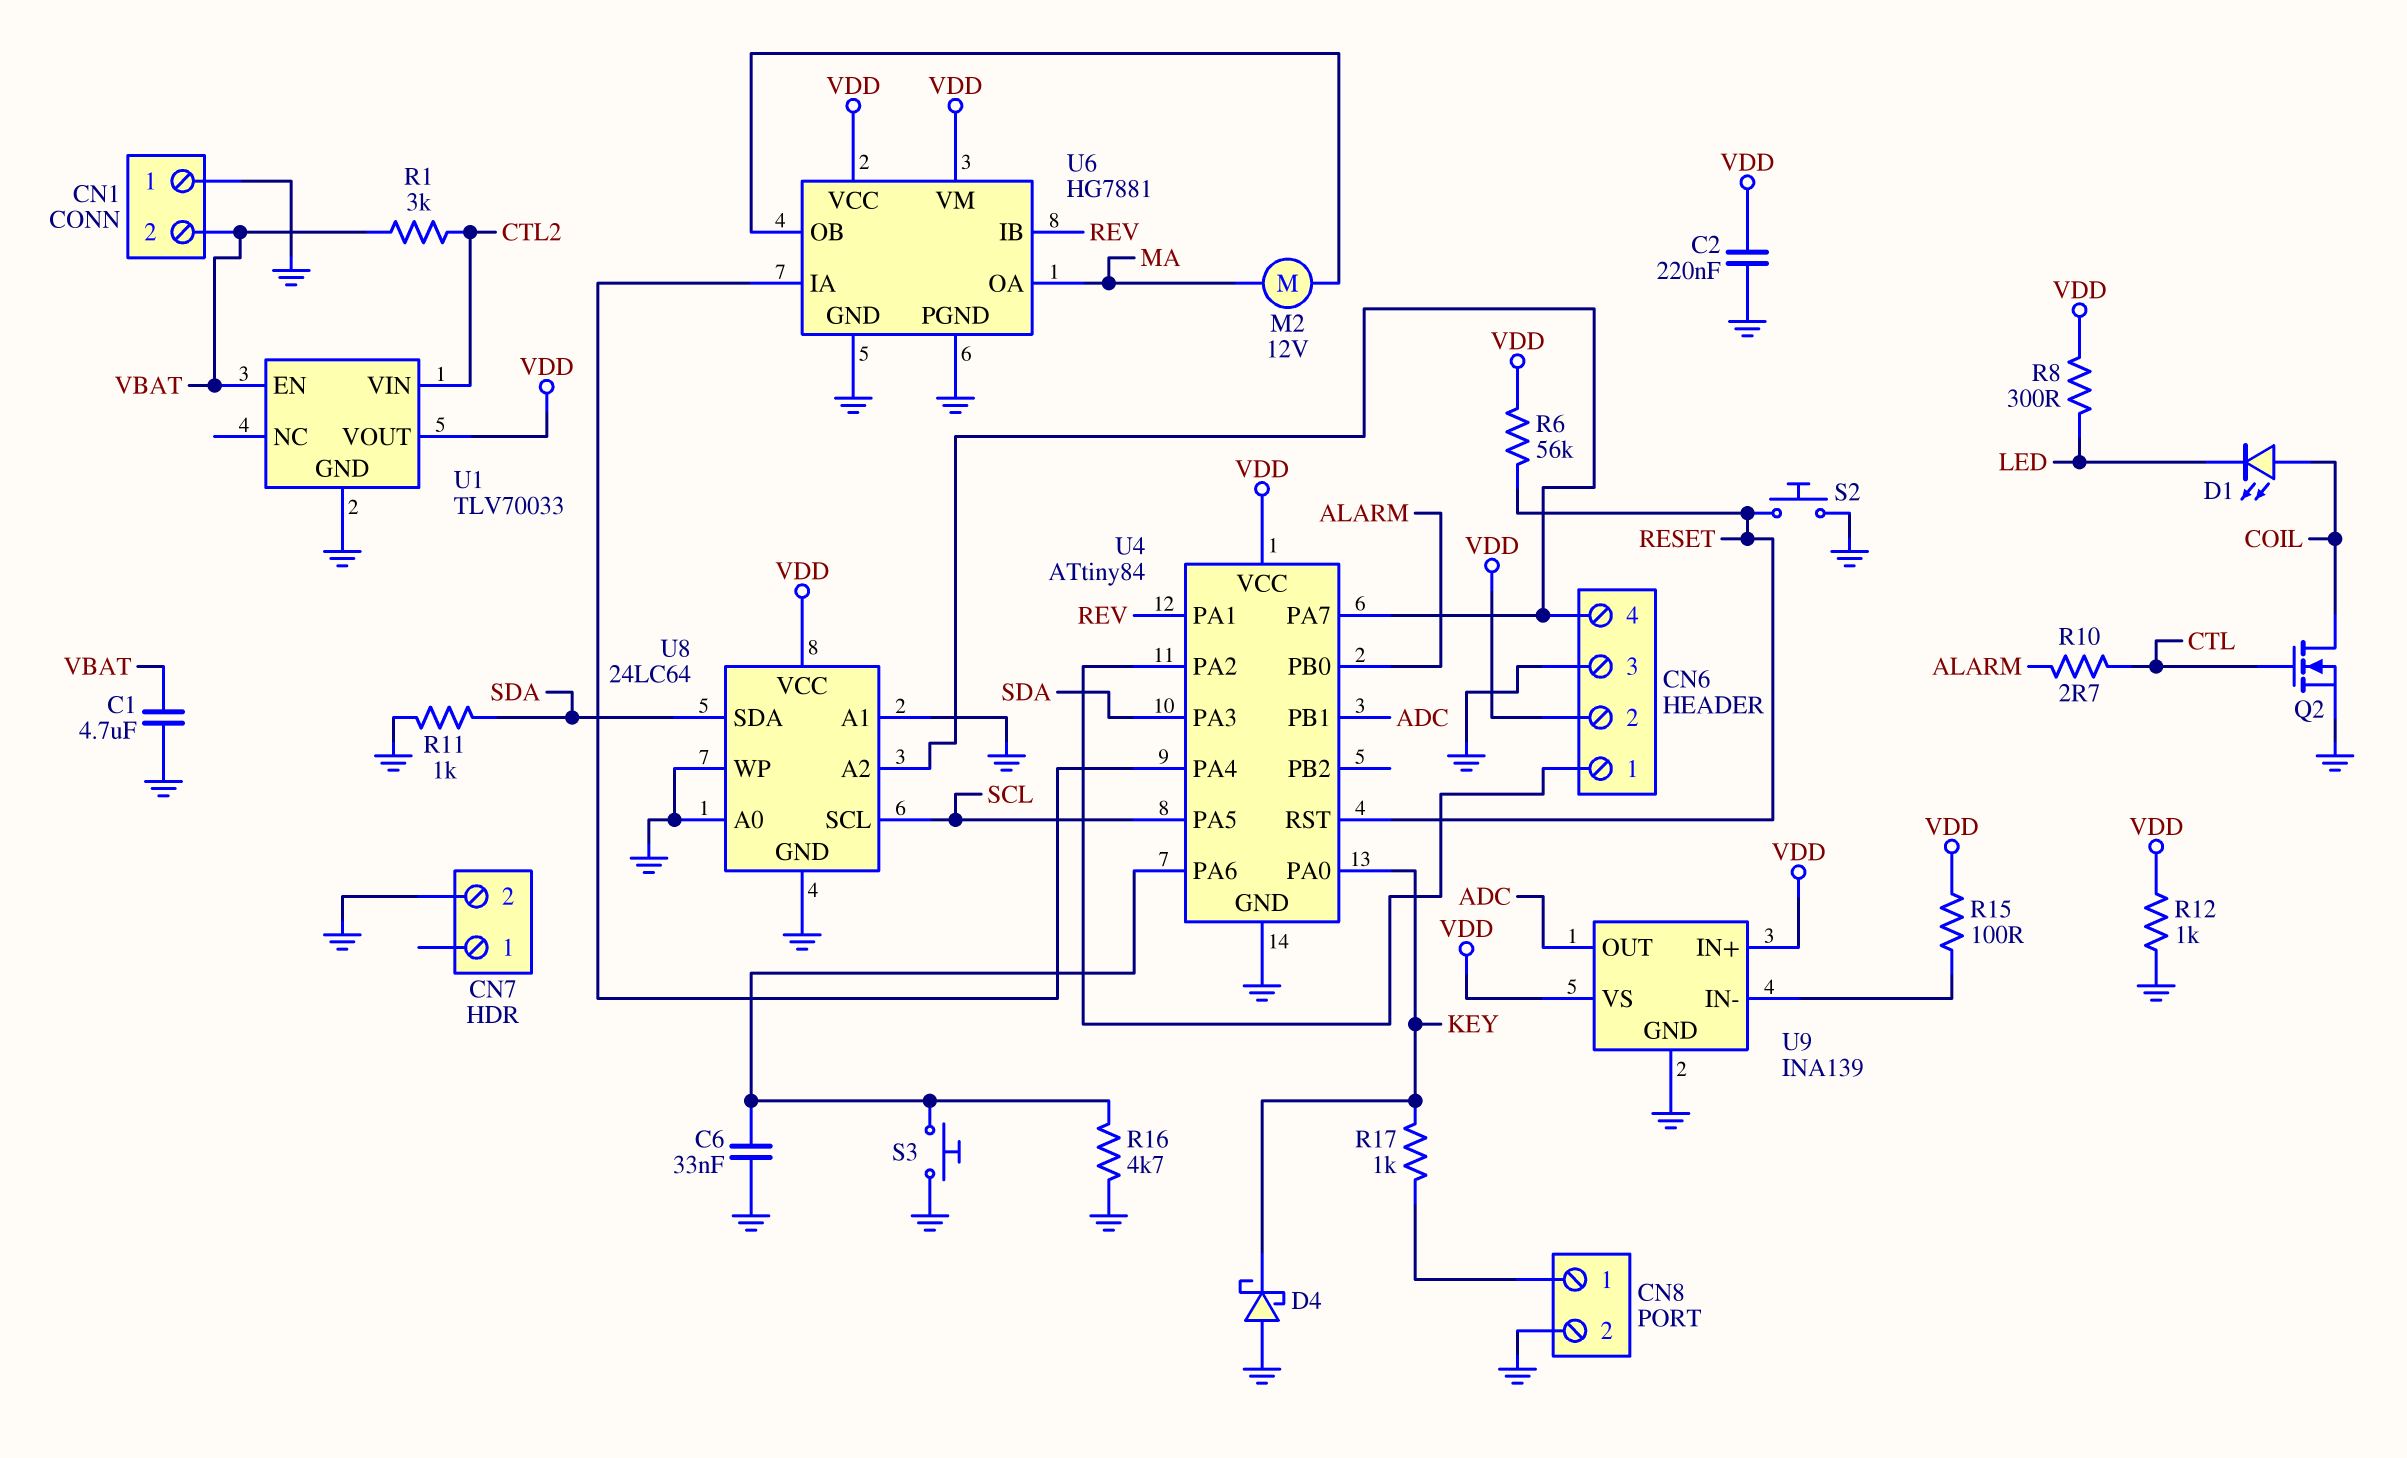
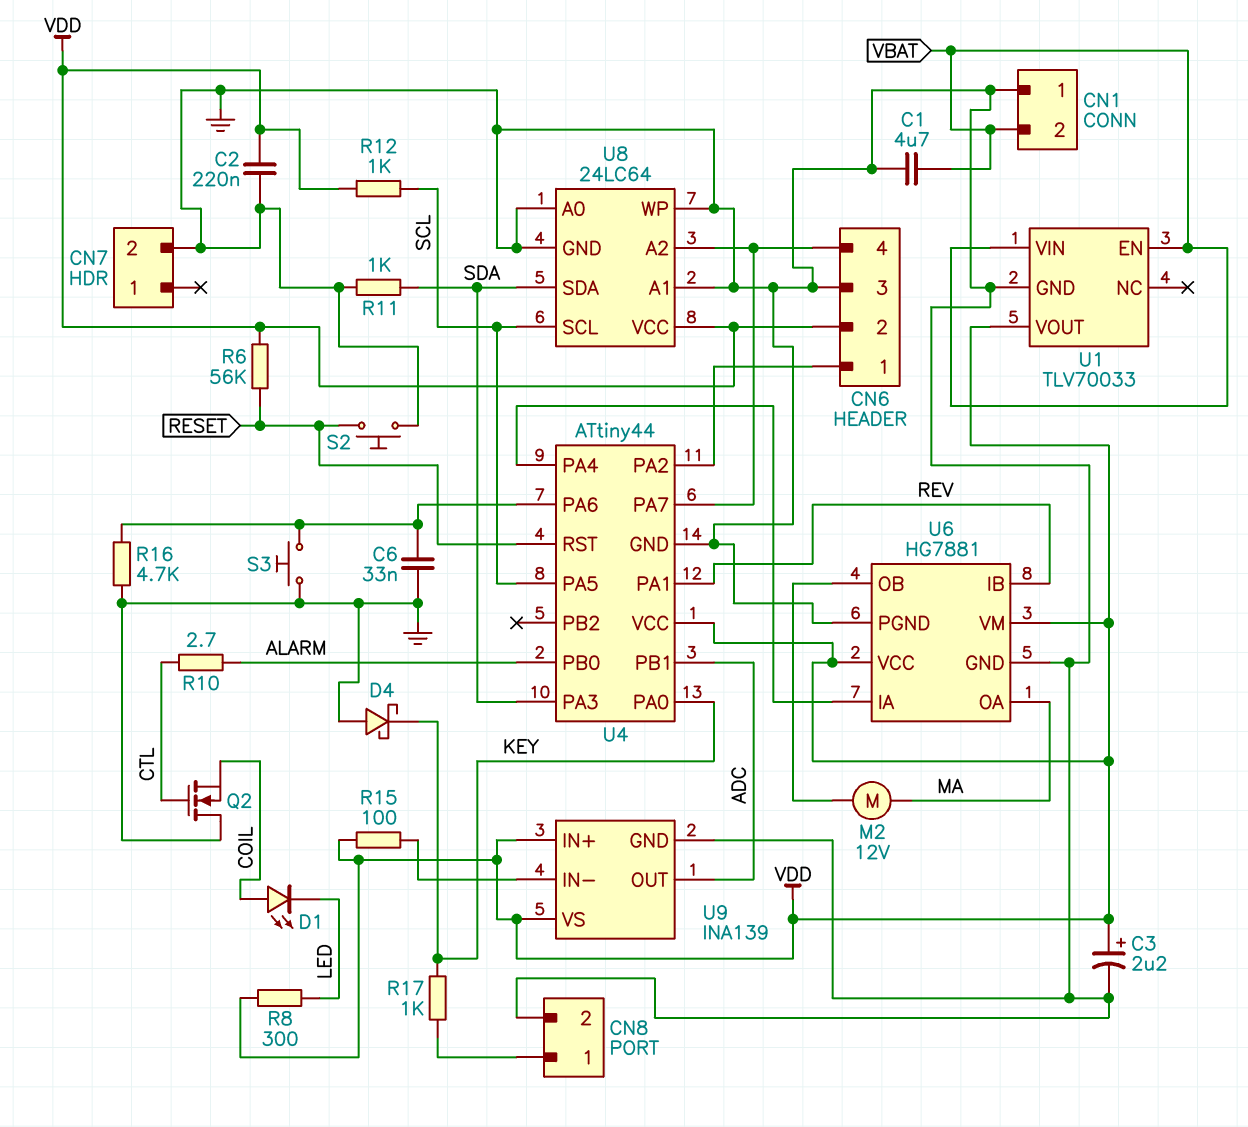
C3: none -> 2.2uF (plus VDD, minus GND)
Q2: NMOS (G CTL, D COIL, S GND) -> NMOS (G CTL, D GND, S COIL)
R1: 3k (CTL2, VBAT) -> none
R12: 1k (GND, VDD) -> 1k (SCL, VDD)
U1 pin VIN: CTL2 -> VBAT
U4: ATtiny84 -> ATtiny44

